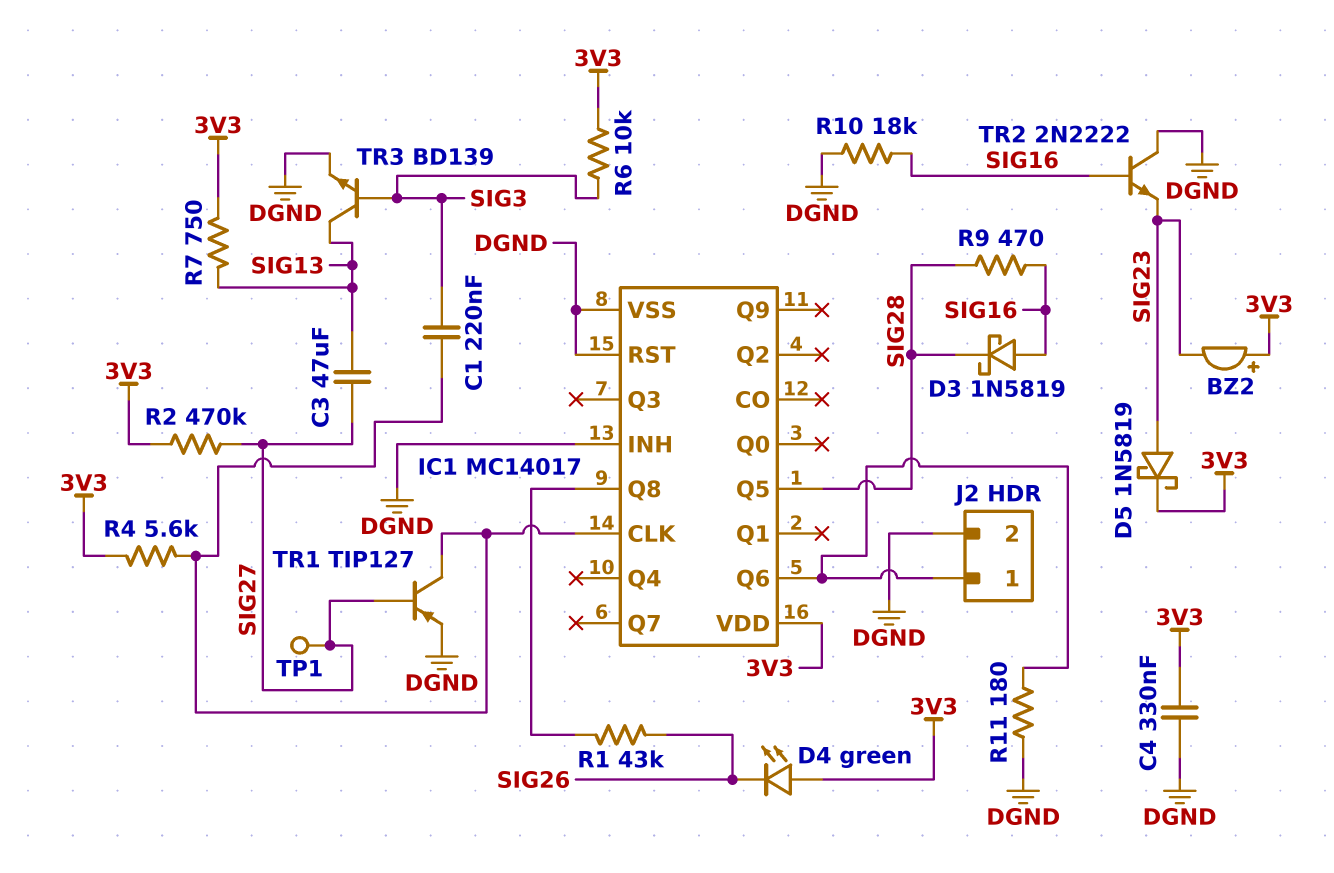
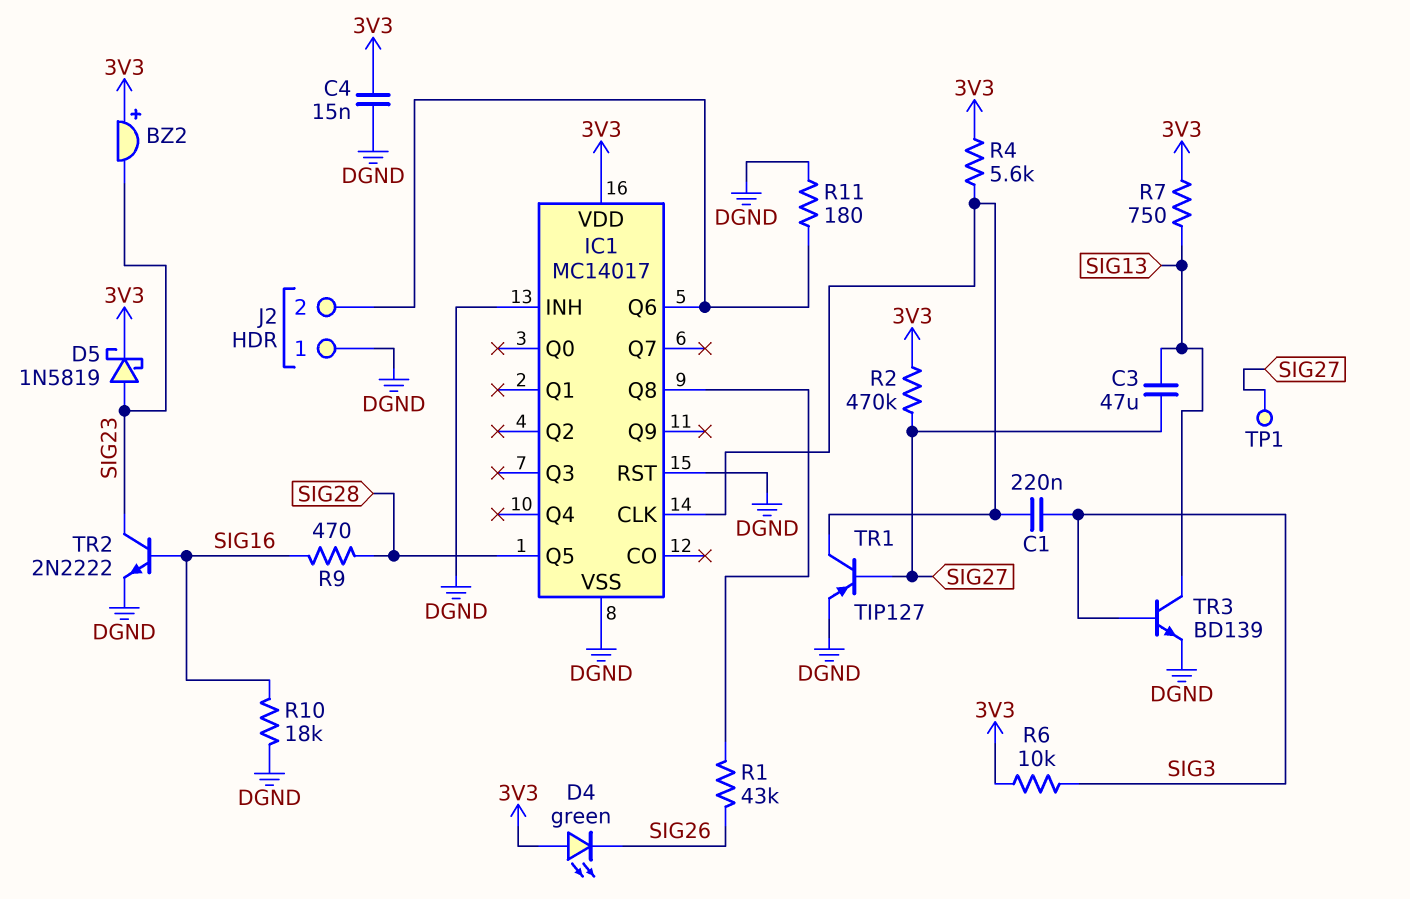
C4: 330nF (3V3, DGND) -> 15nF (3V3, DGND)
D3: schottky 1N5819 (A SIG16, K SIG28) -> none
J2 pin 1: IC1/Q6 -> DGND
J2 pin 2: DGND -> IC1/Q6
TR2: NPN 2N2222 (B SIG16, C DGND, E SIG23) -> NPN 2N2222 (B SIG16, C SIG23, E DGND)

